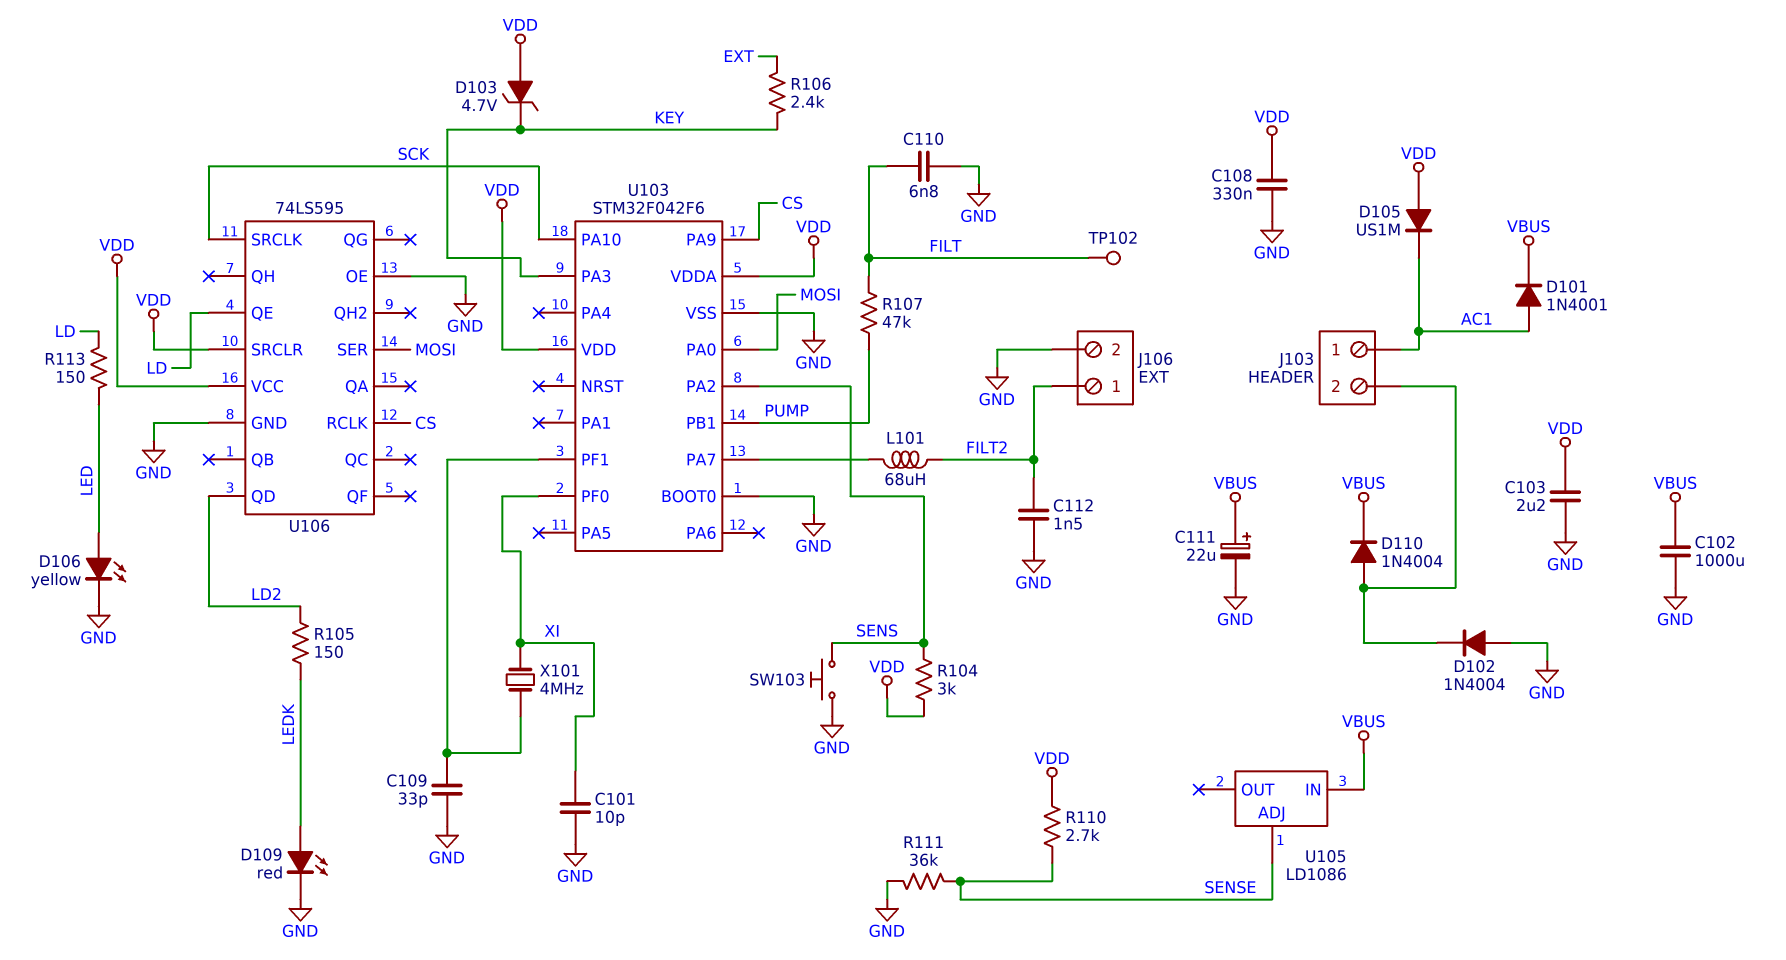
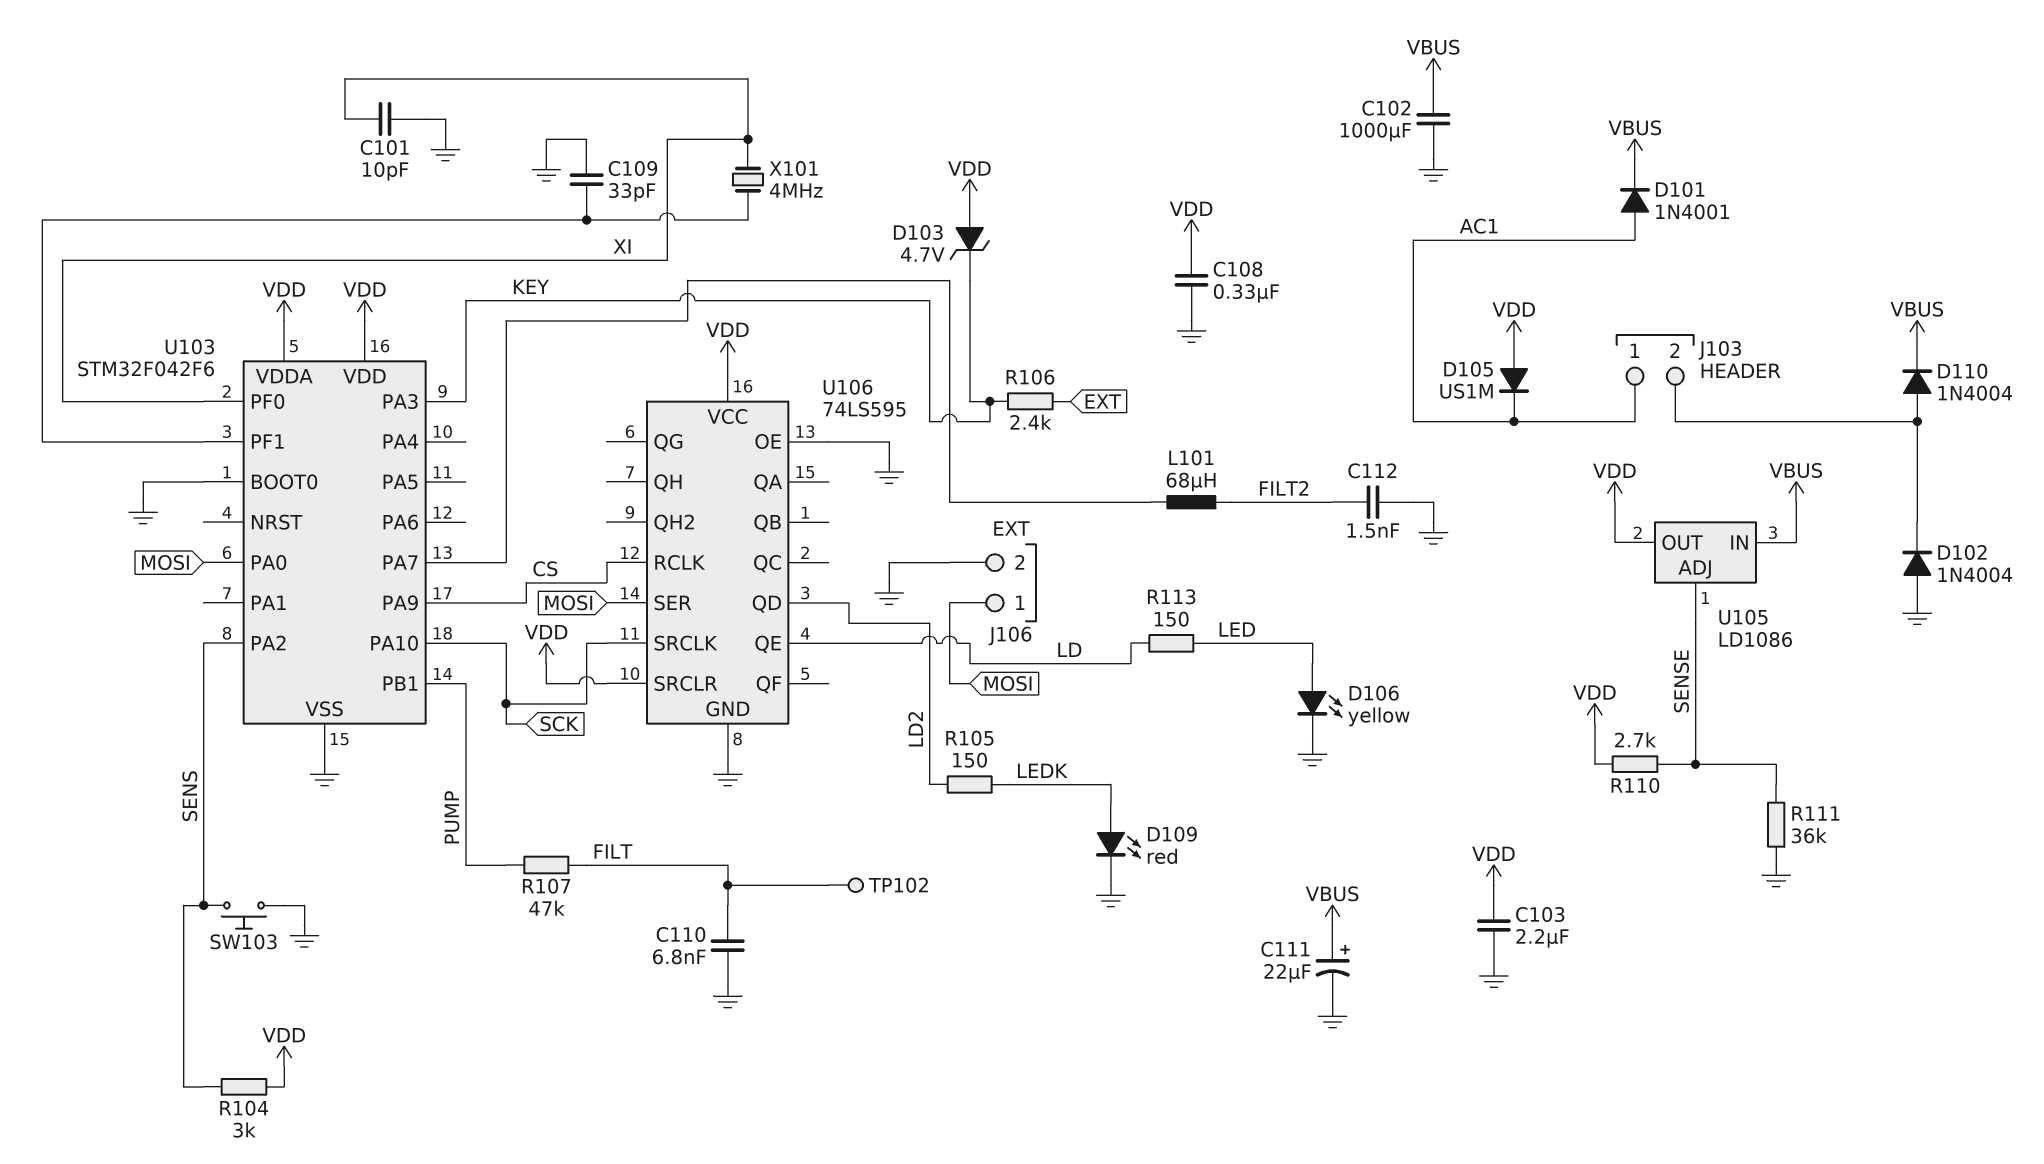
J106 pin 1: FILT2 -> MOSI
U105 pin OUT: none -> VDD

